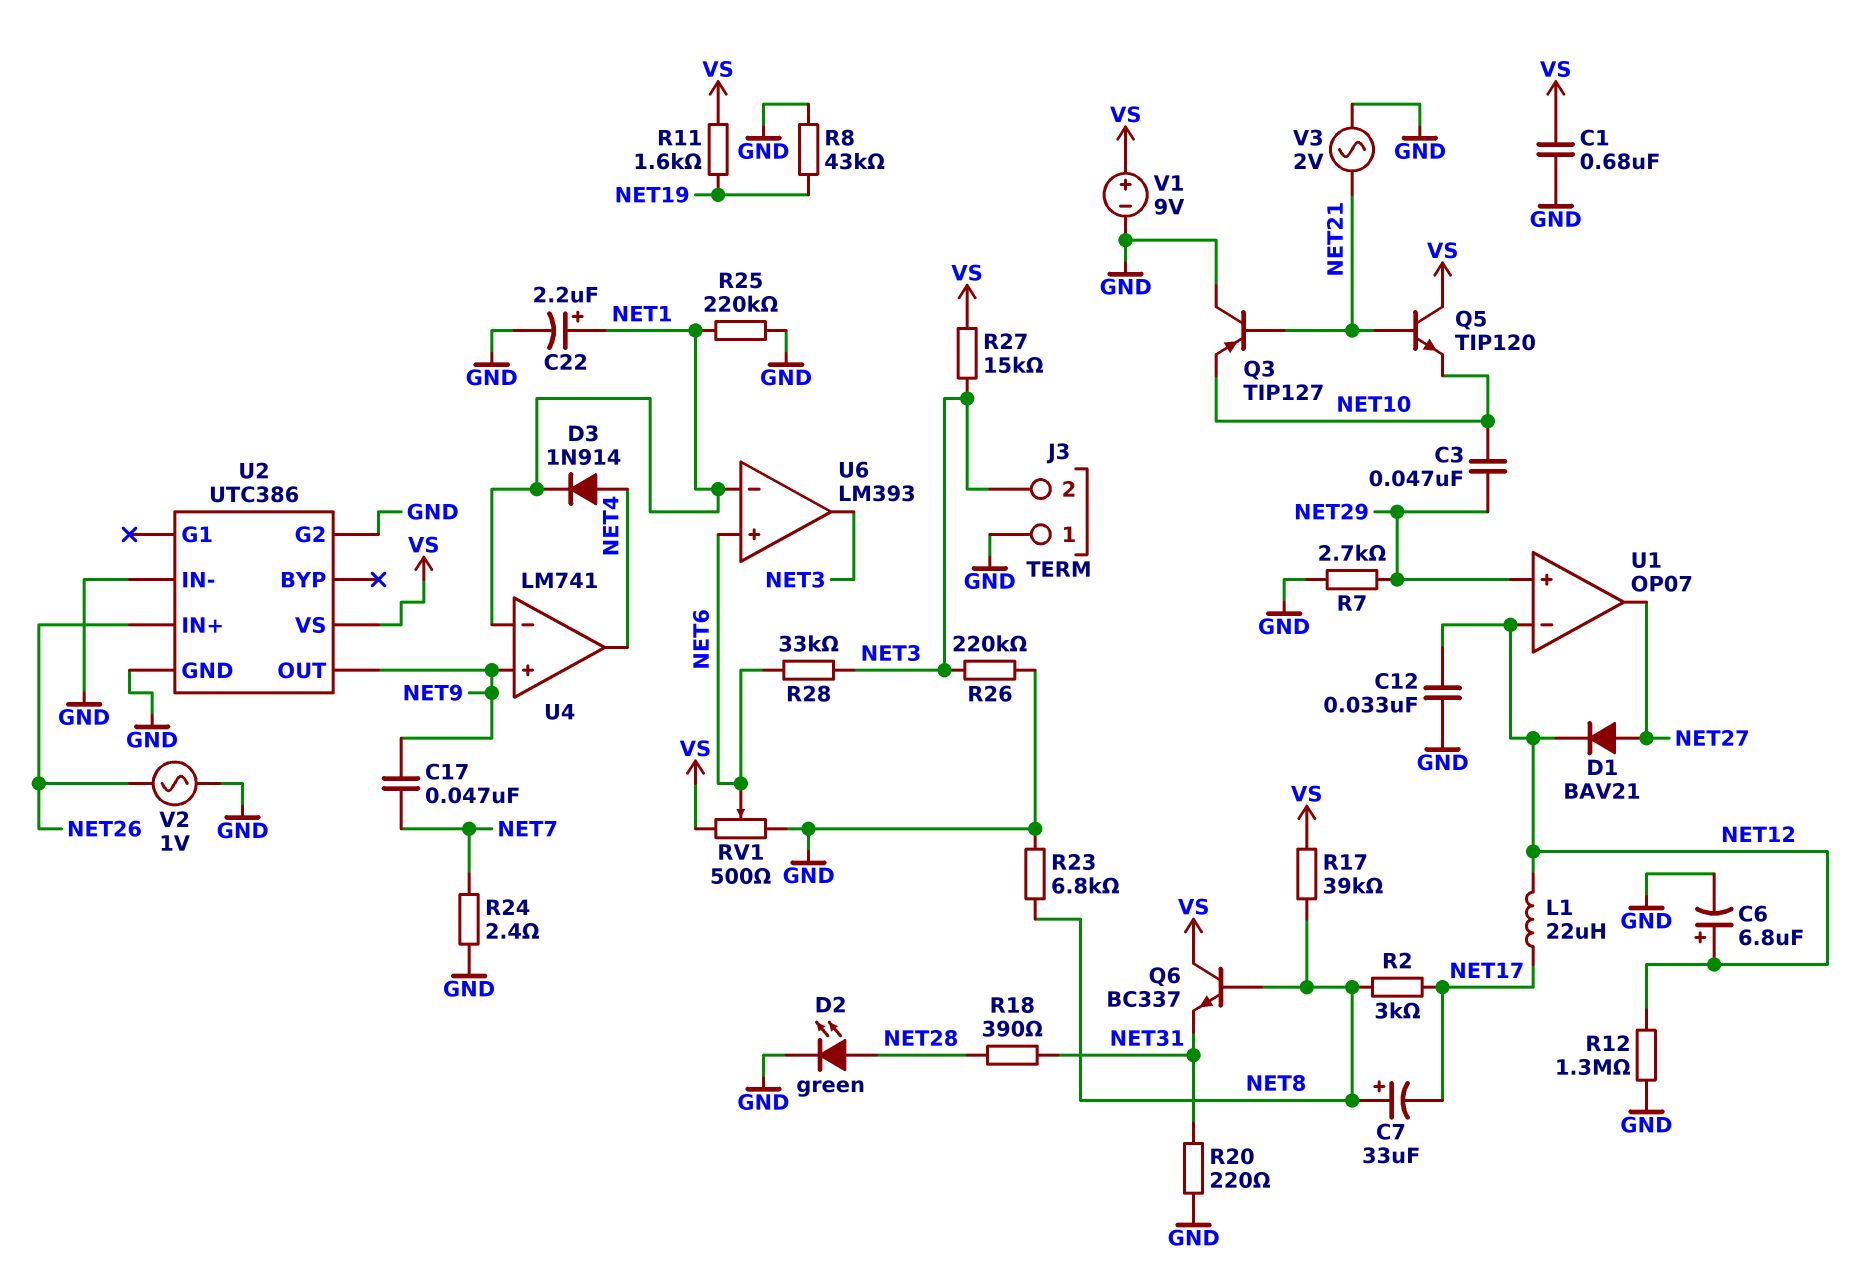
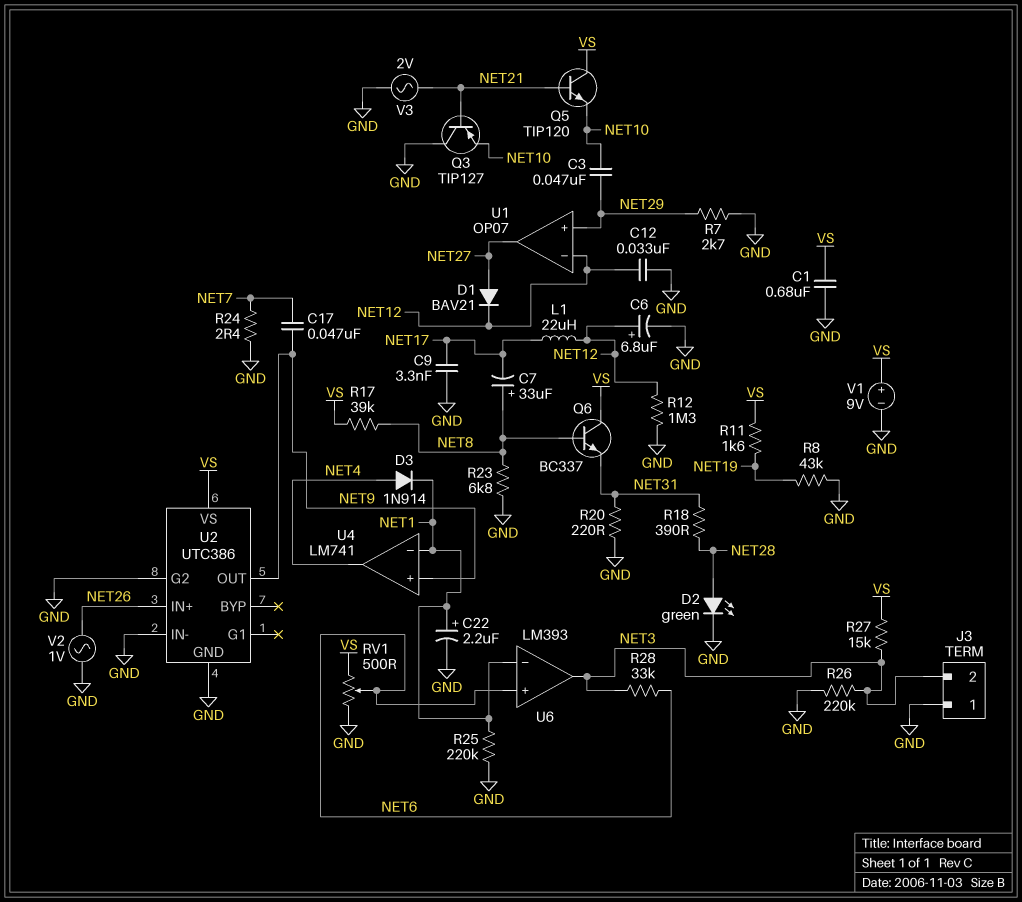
C9: none -> 3.3nF (GND, NET17)
R2: 3k (NET8, NET17) -> none

